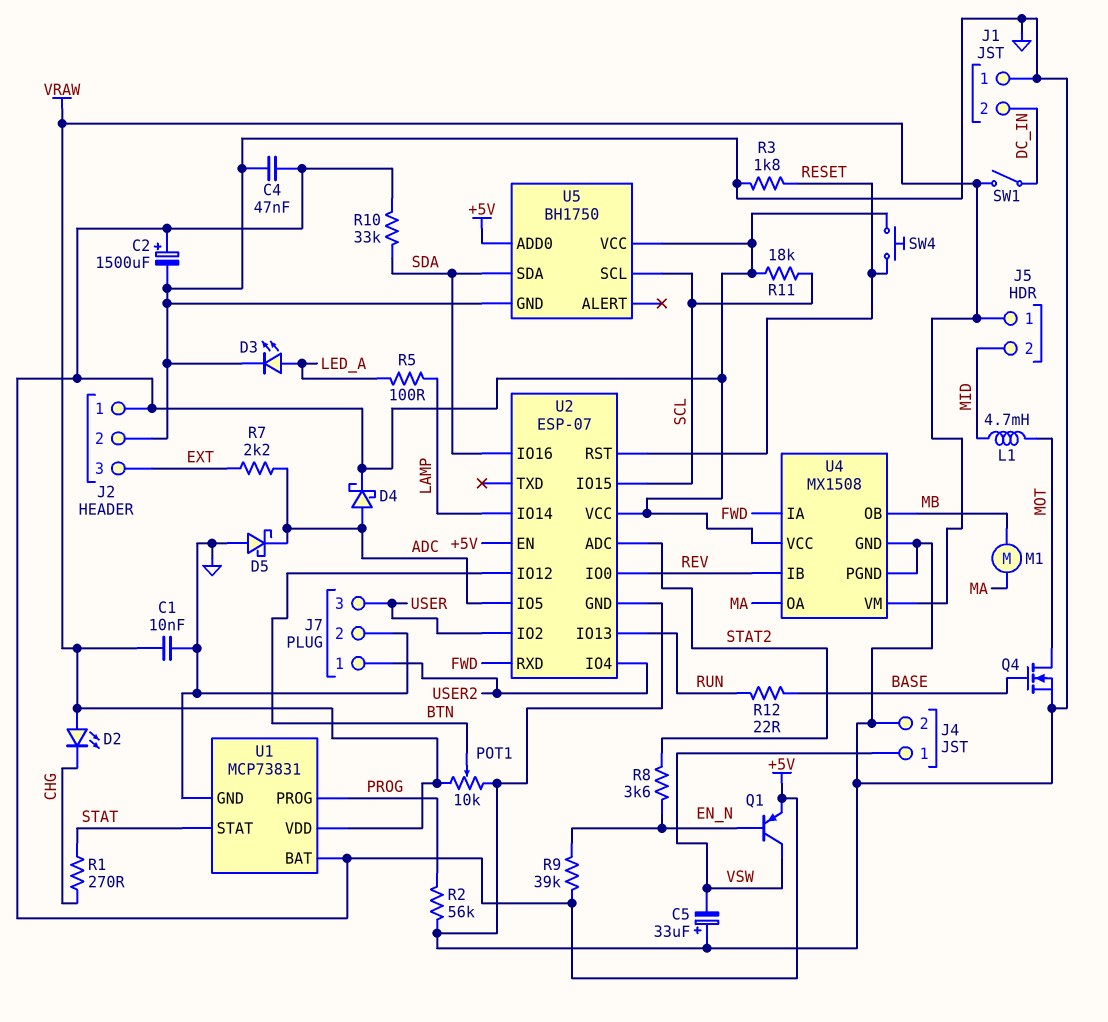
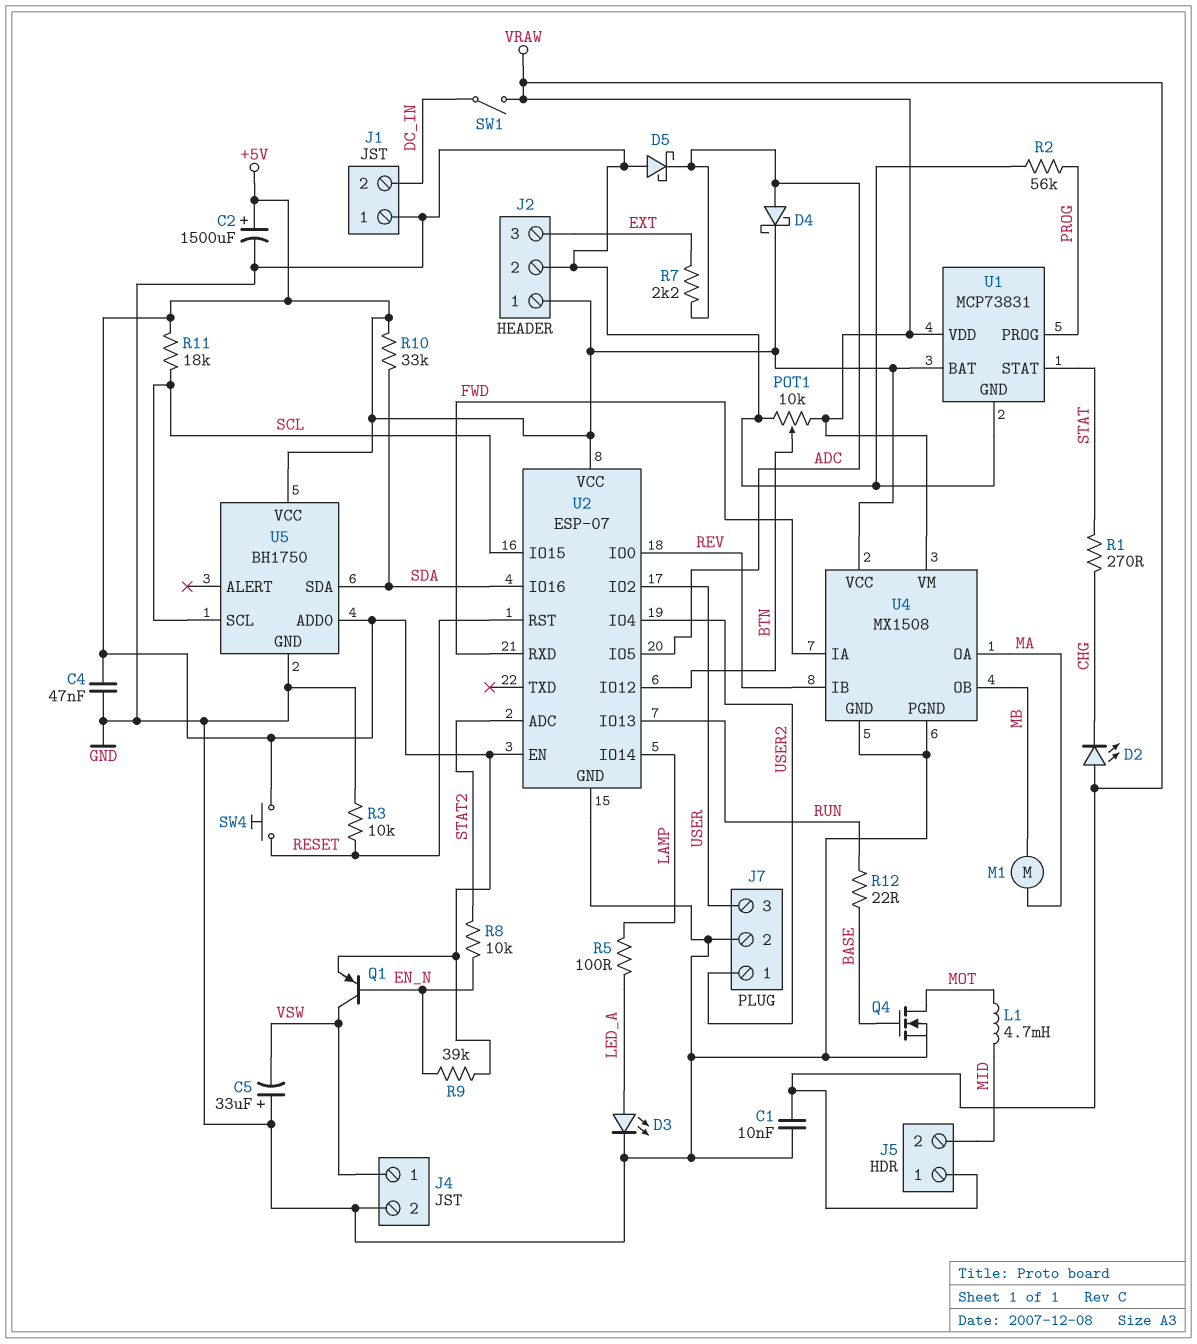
R3: 1.8k (GND, RESET) -> 10k (GND, RESET)
R8: 3.6k (EN_N, STAT2) -> 10k (EN_N, STAT2)

